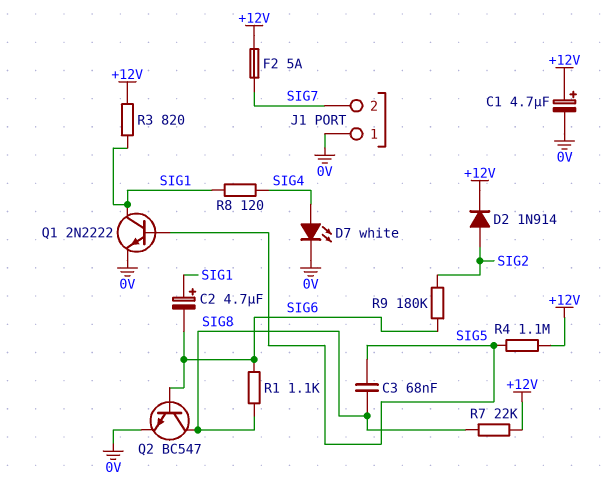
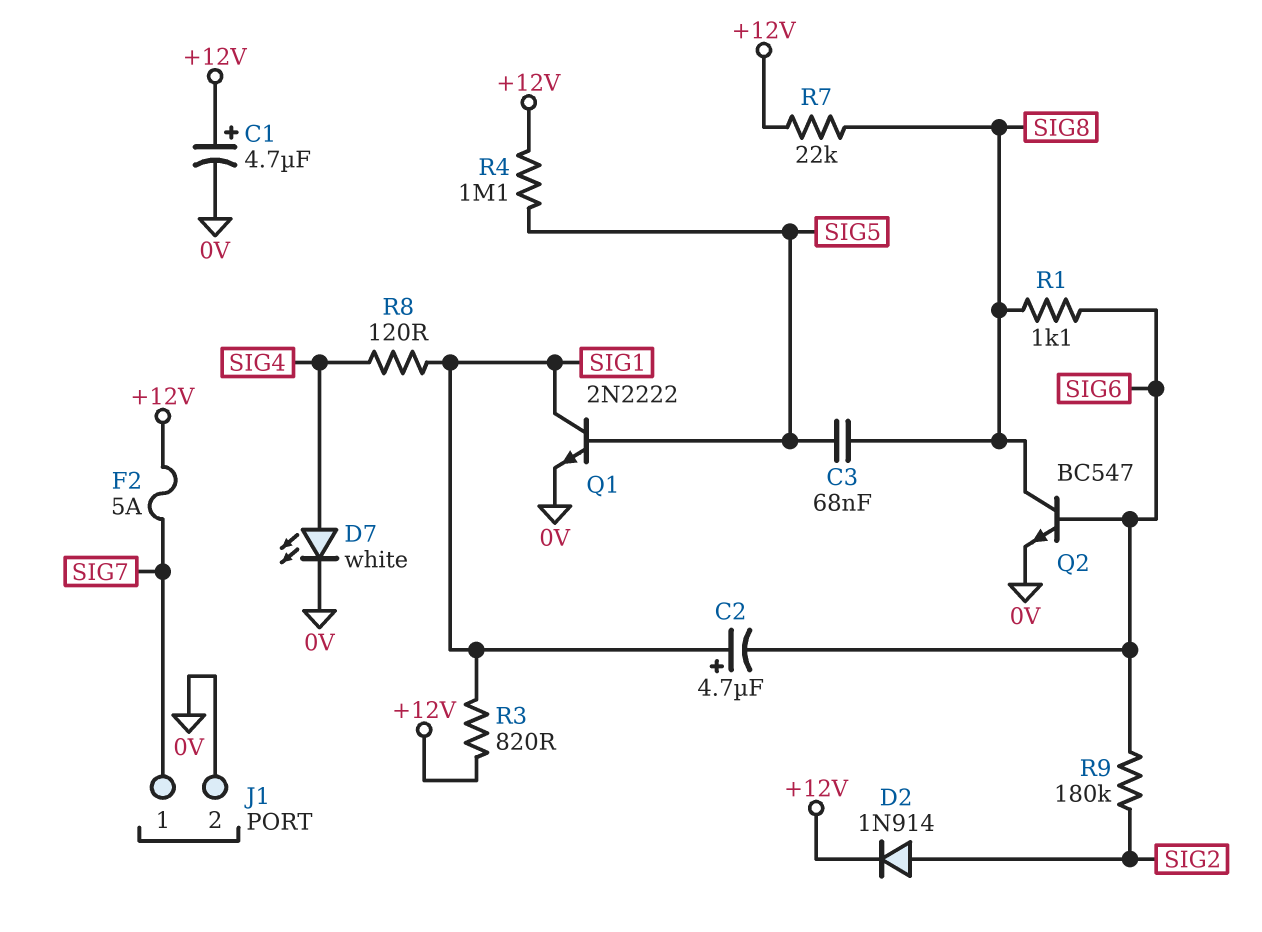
J1 pin 1: 0V -> SIG7
J1 pin 2: SIG7 -> 0V

